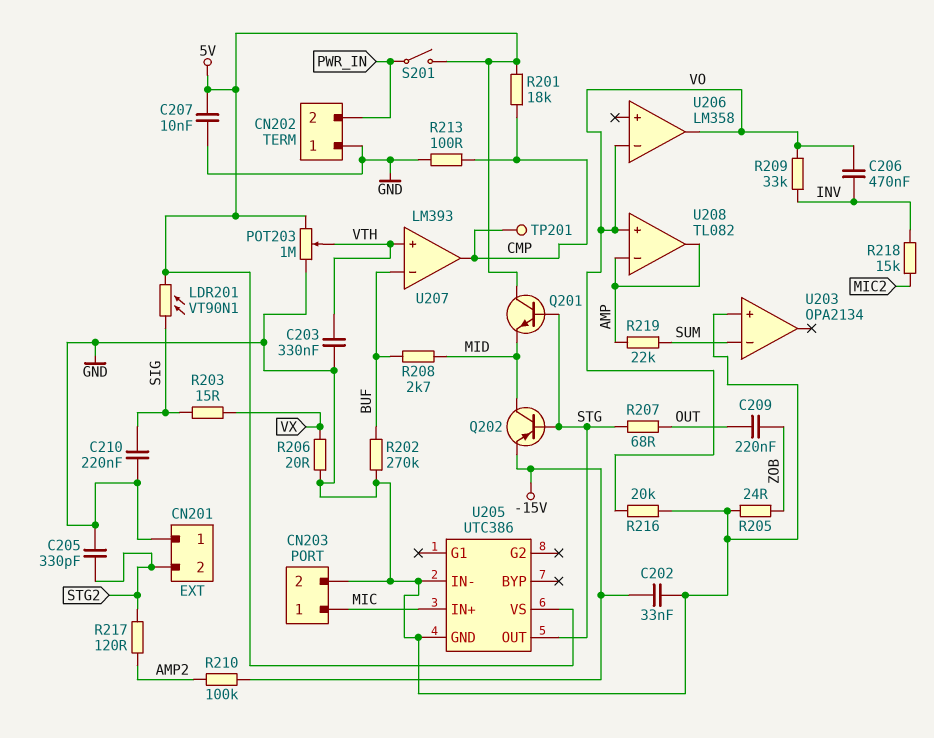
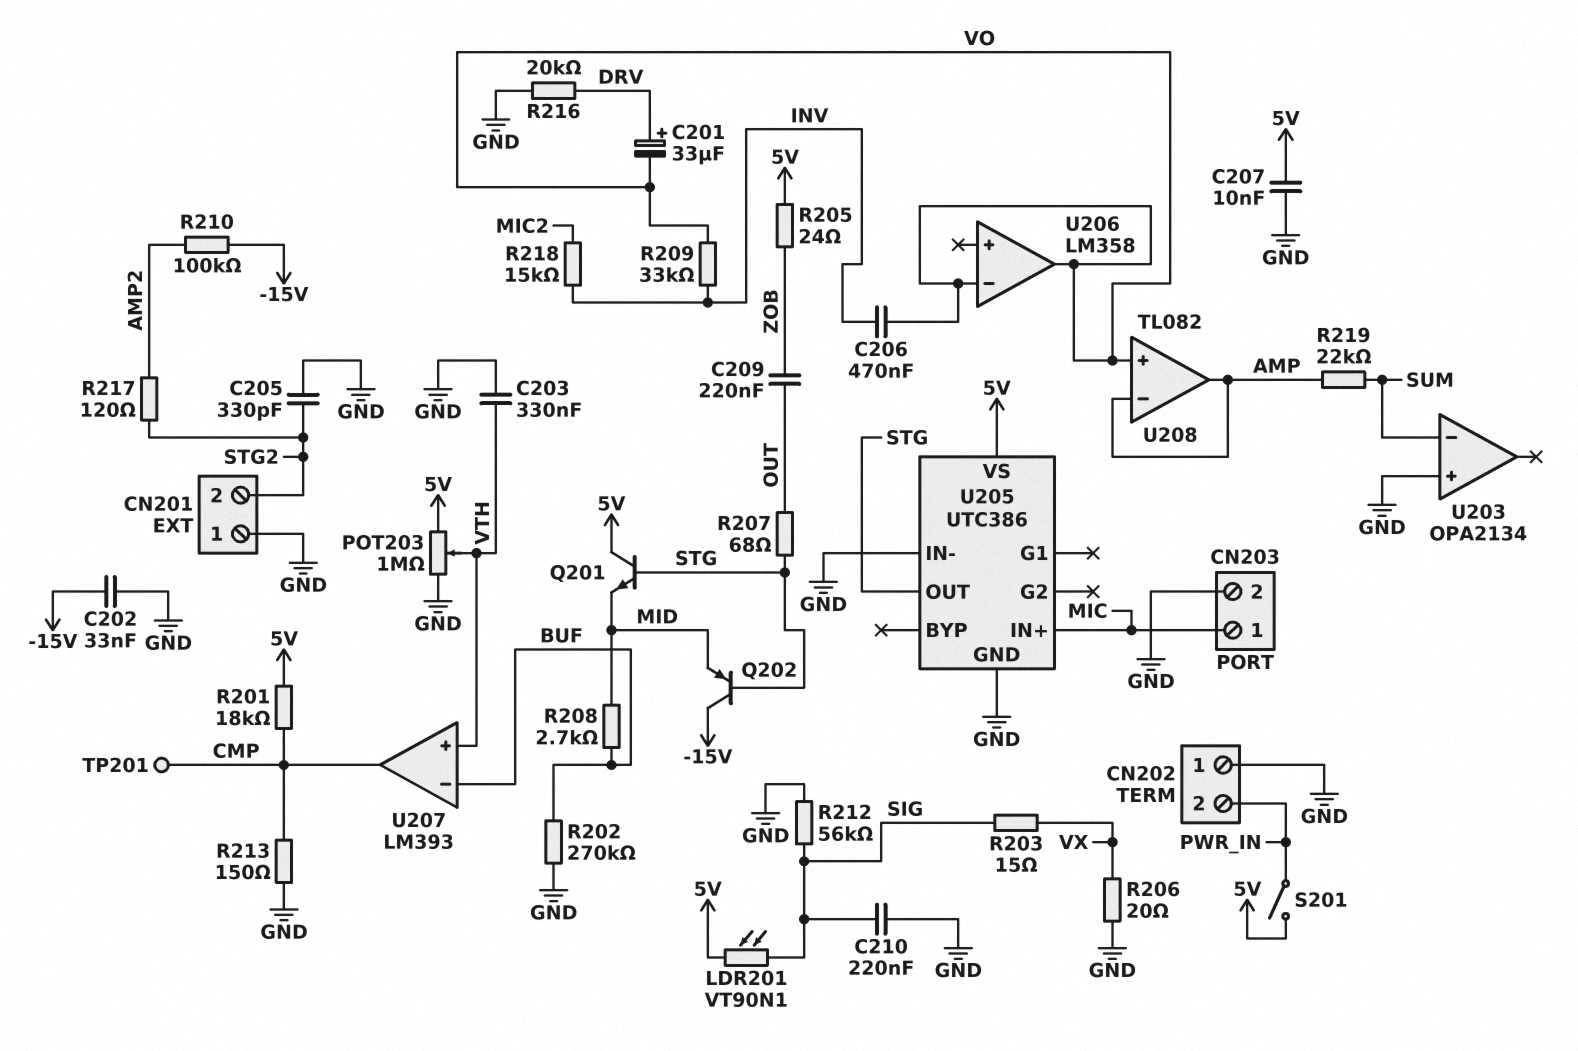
C201: none -> 33uF (plus DRV, minus VO)
Q202: PNP (B STG, C MID, E -15V) -> PNP (B STG, C -15V, E MID)
R205: 24 (GND, ZOB) -> 24 (5V, ZOB)
R212: none -> 56k (GND, SIG)
R213: 100 (CMP, GND) -> 150 (CMP, GND)
R216: 20k (GND, VO) -> 20k (DRV, GND)

